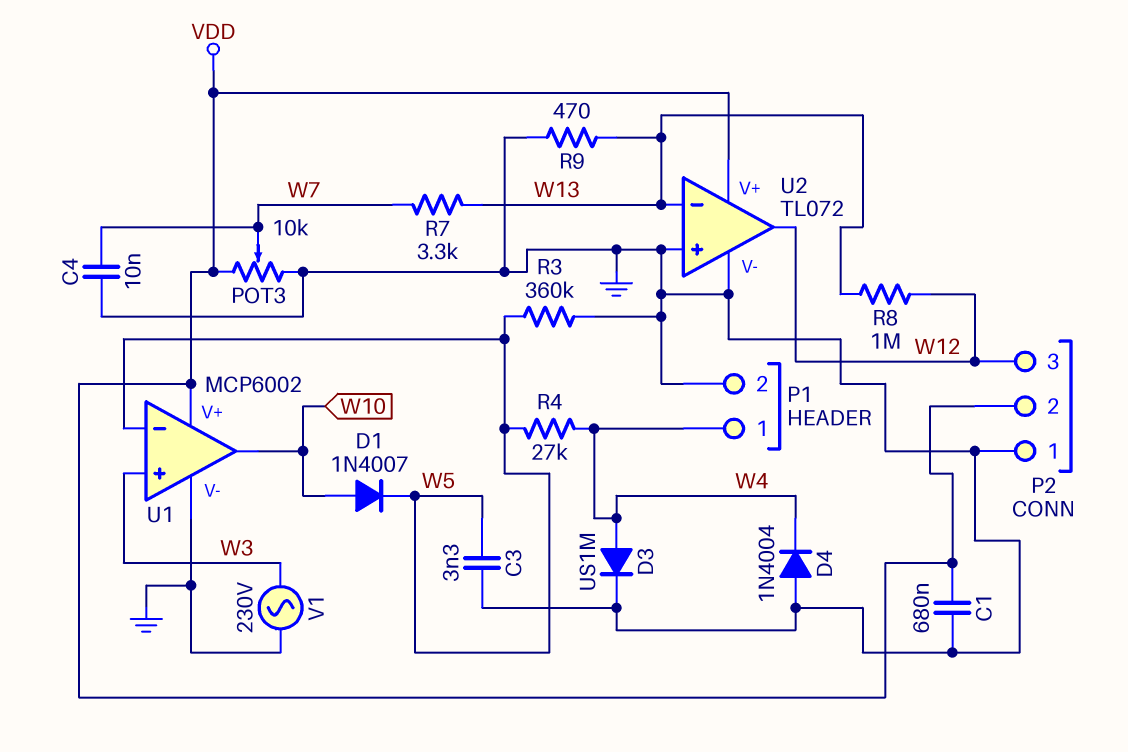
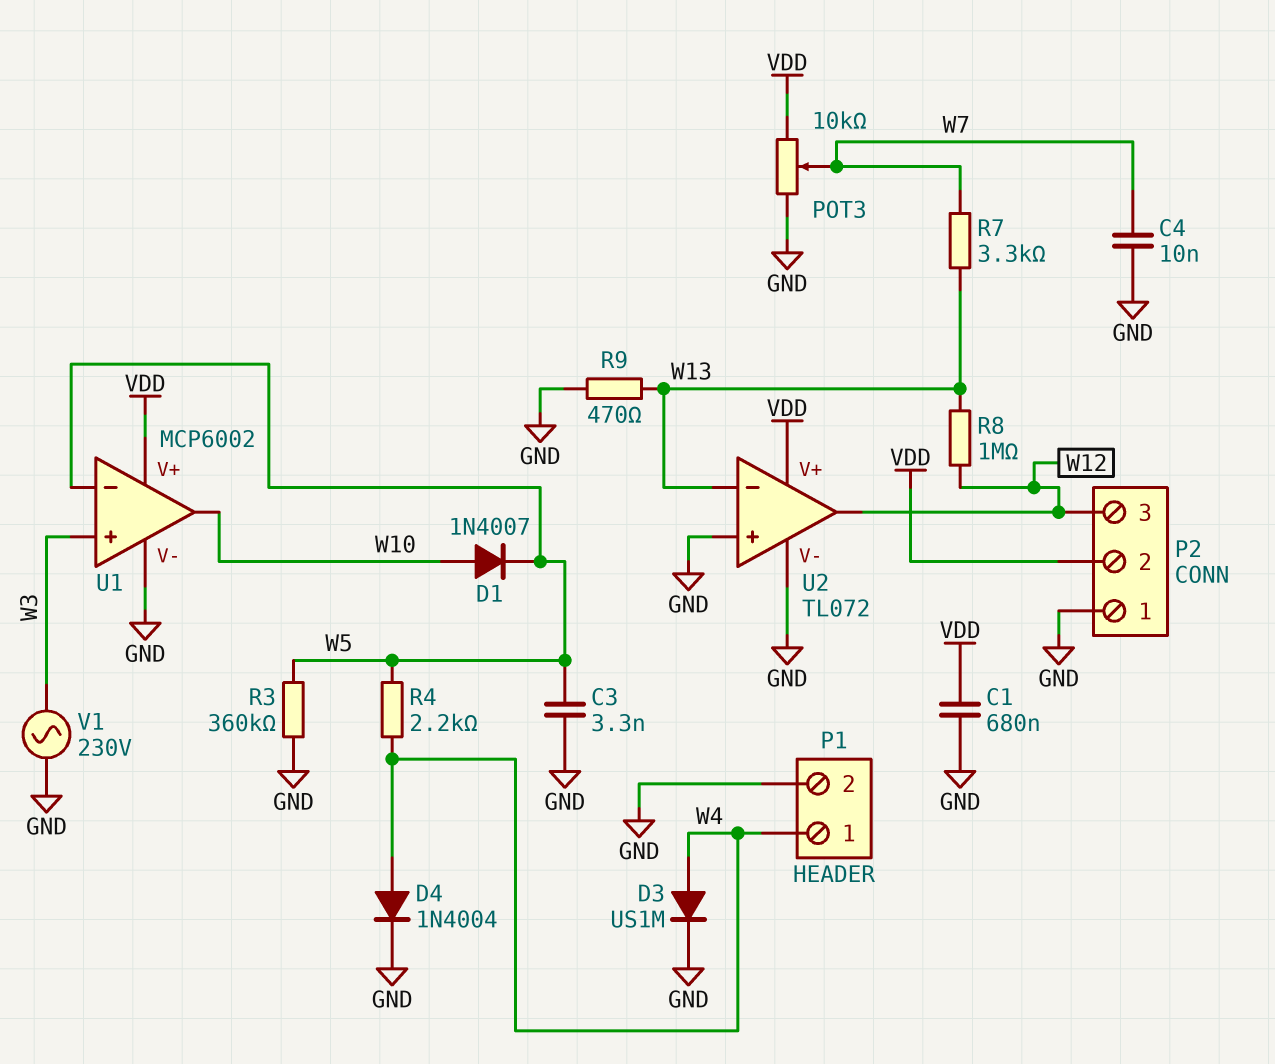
D4: diode 1N4004 (A GND, K W4) -> diode 1N4004 (A W4, K GND)
R4: 27k (W4, W5) -> 2.2k (W4, W5)

